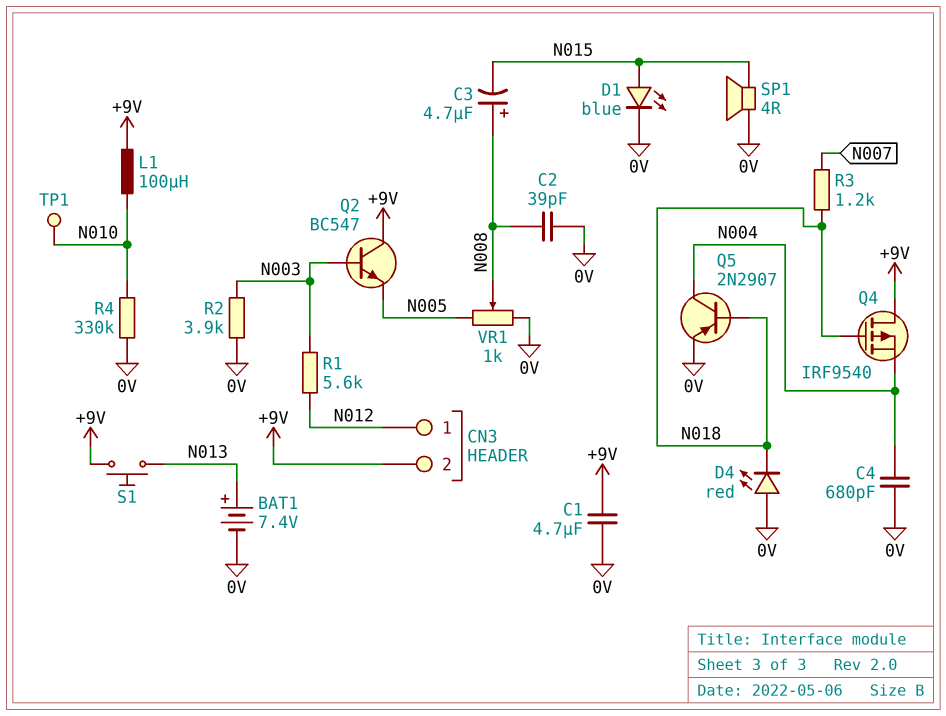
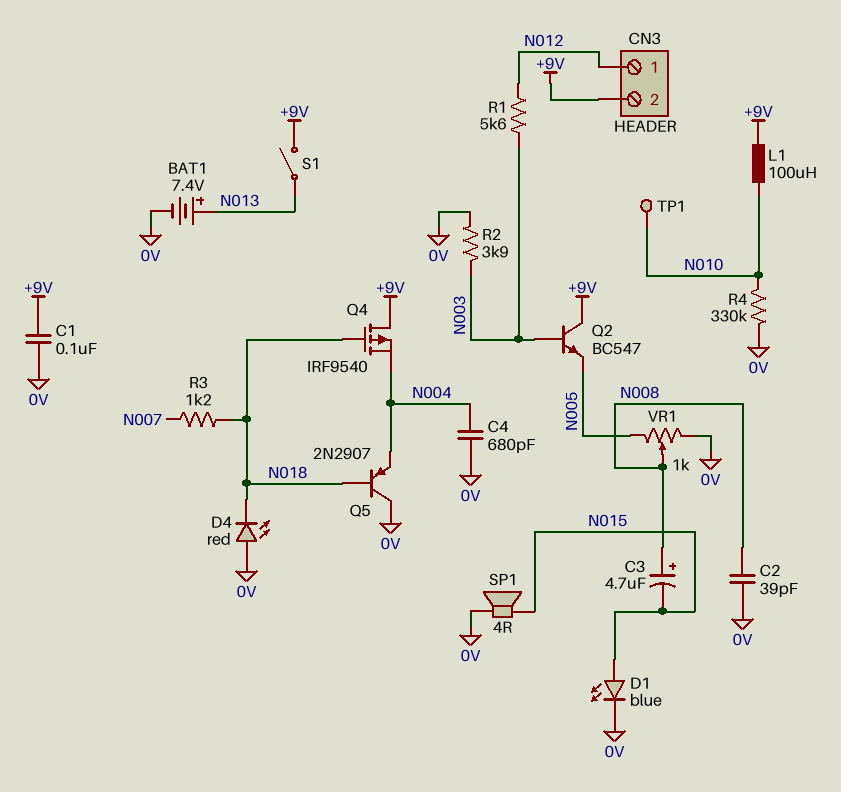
C1: 4.7uF (+9V, 0V) -> 100nF (+9V, 0V)
Q5: PNP 2N2907 (B N018, C N004, E 0V) -> PNP 2N2907 (B N018, C 0V, E N004)
S1: button (+9V, N013) -> switch (+9V, N013)

